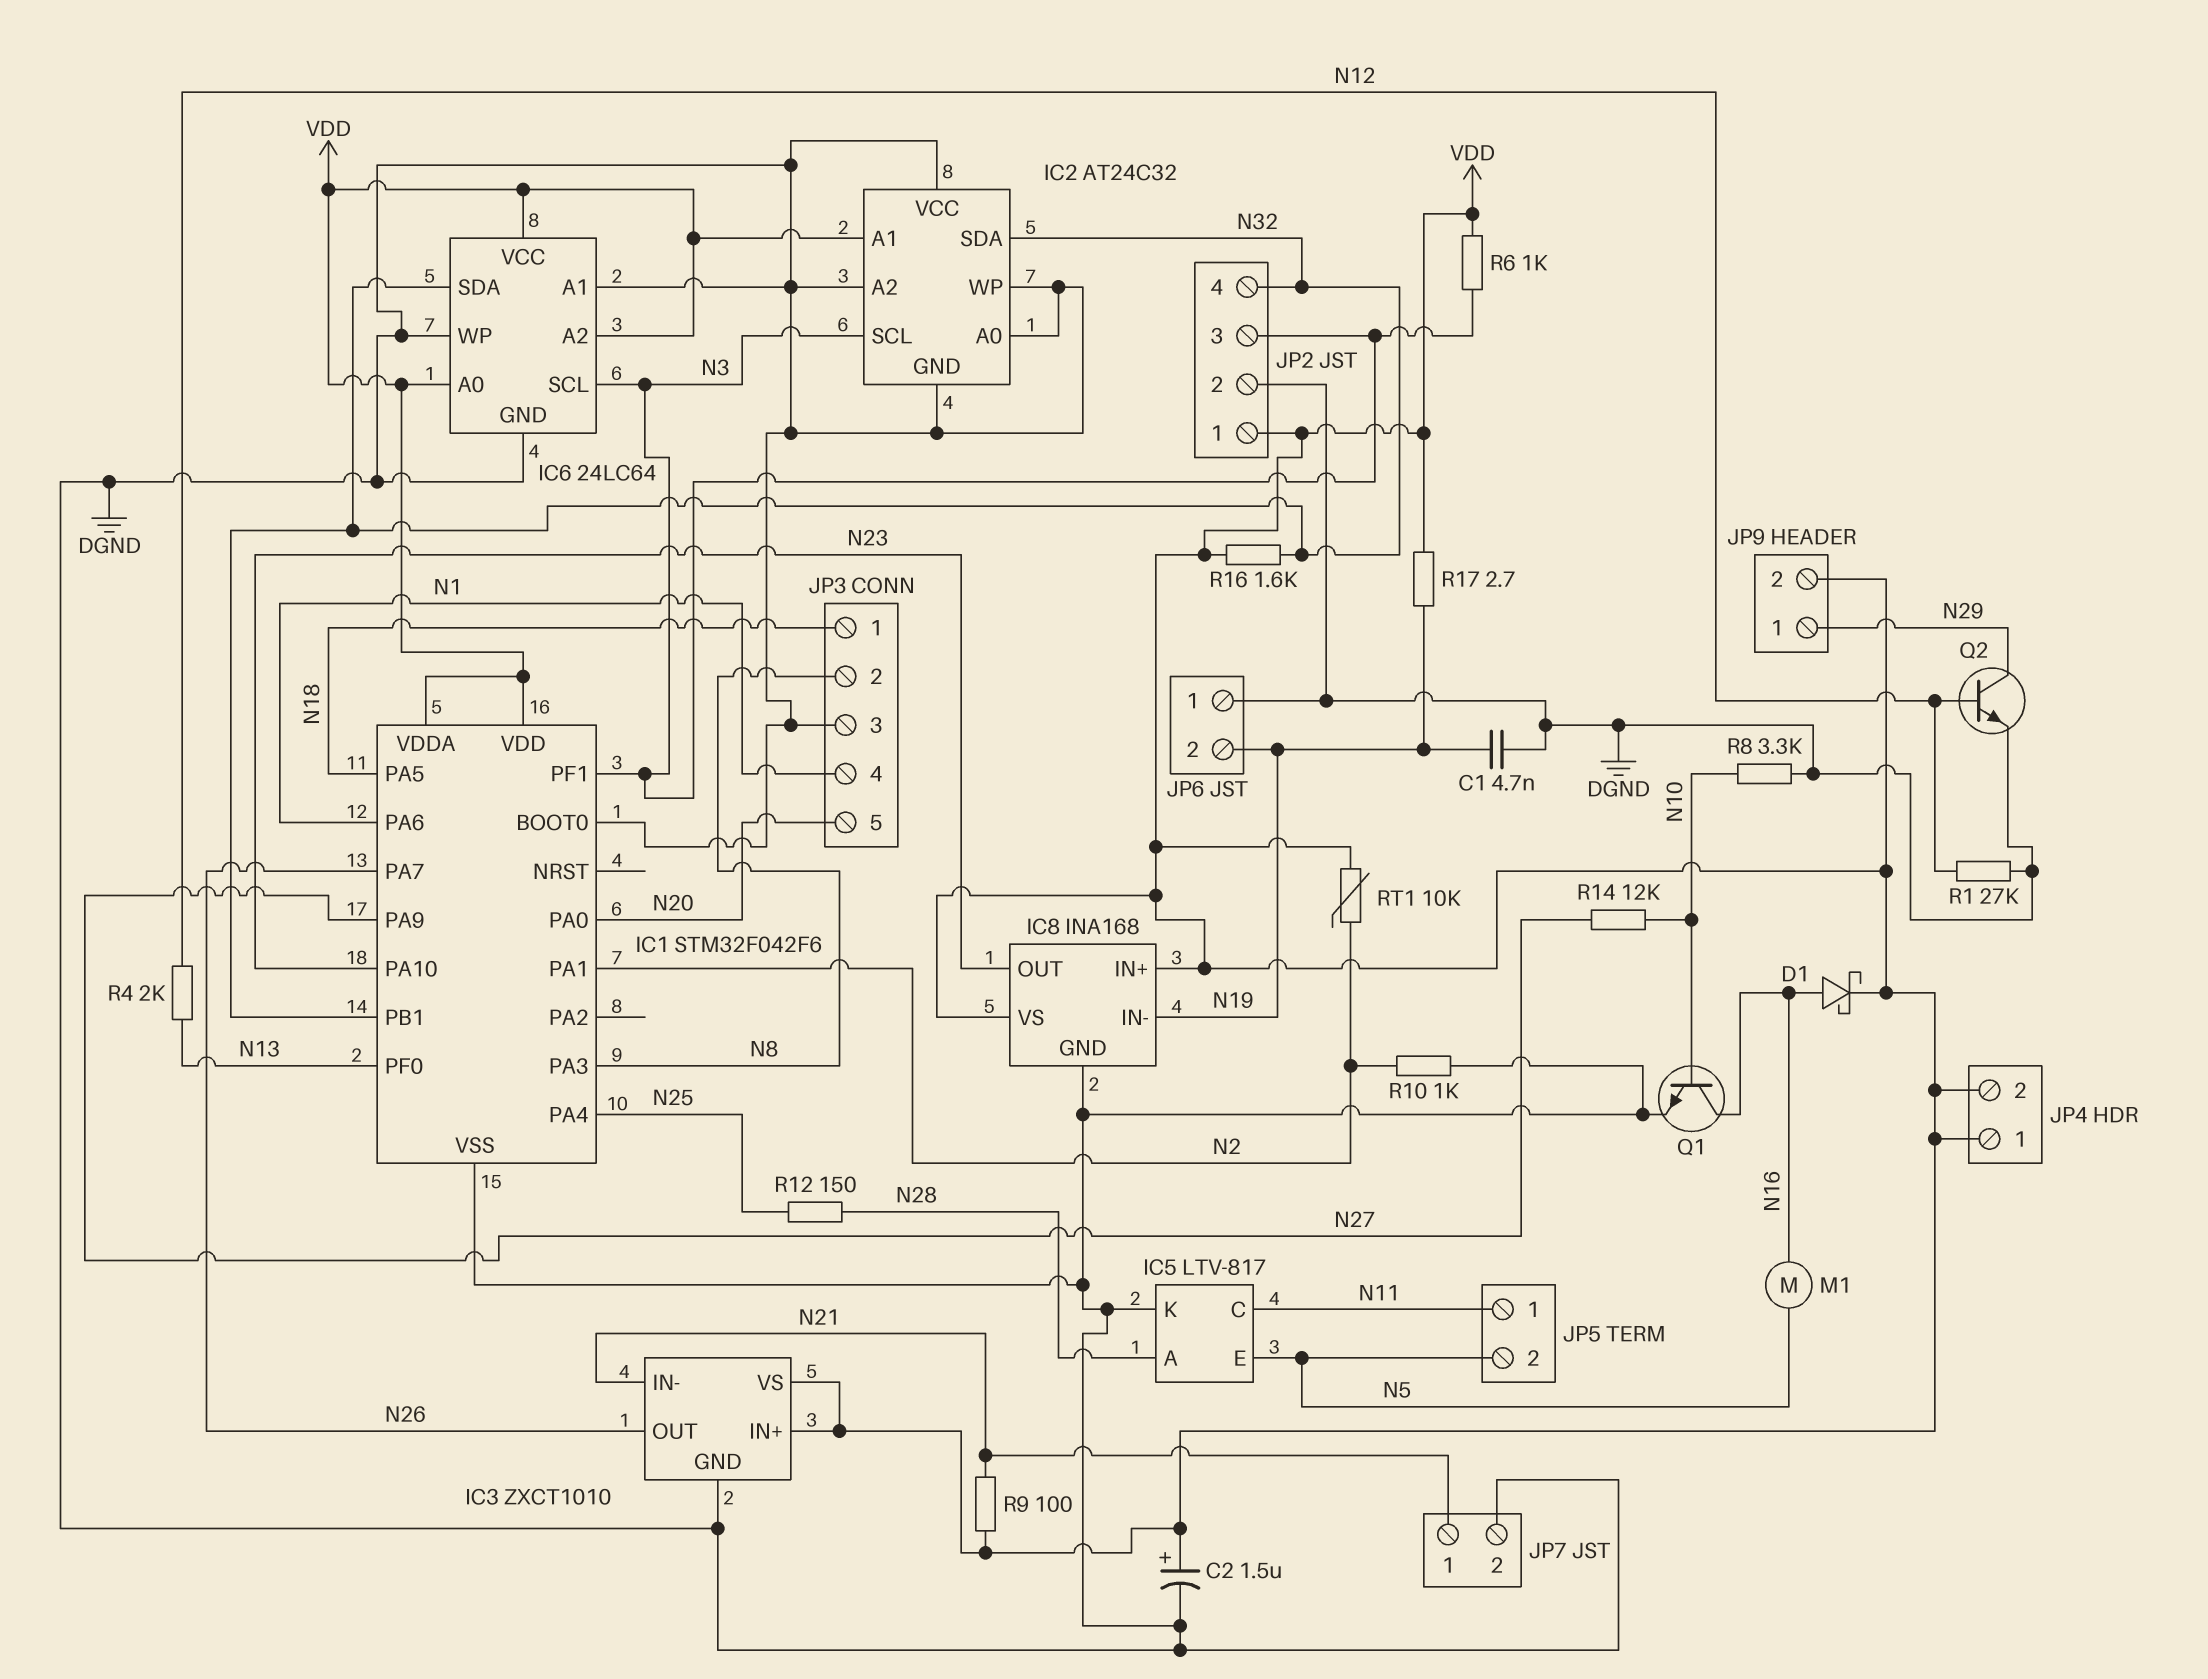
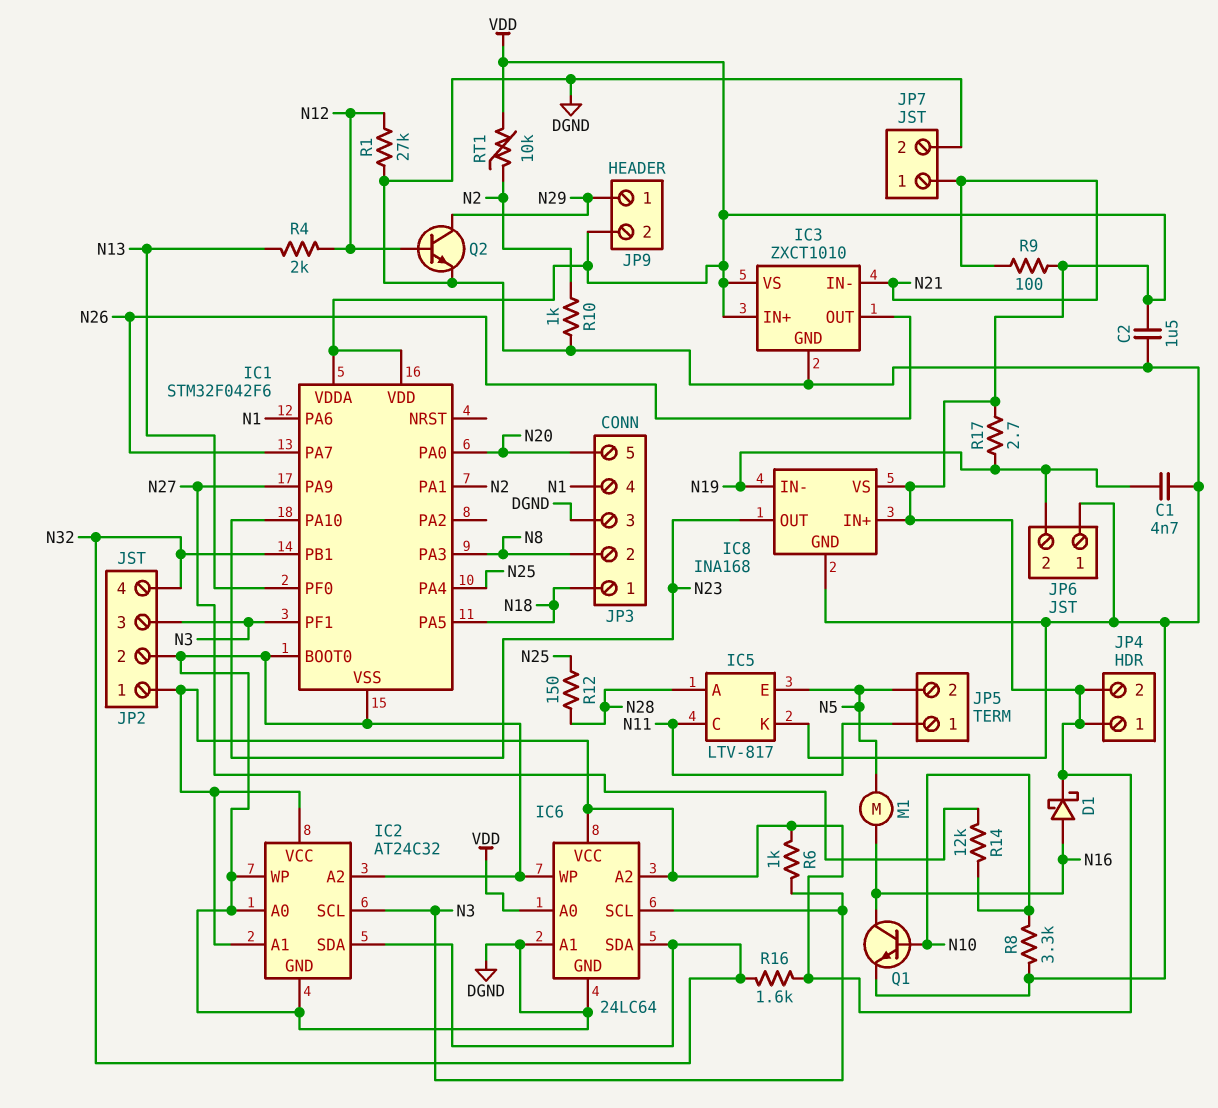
C2: 1.5uF (plus VDD, minus DGND) -> 1.5uF (DGND, VDD)
IC2 pin VCC: DGND -> VDD

